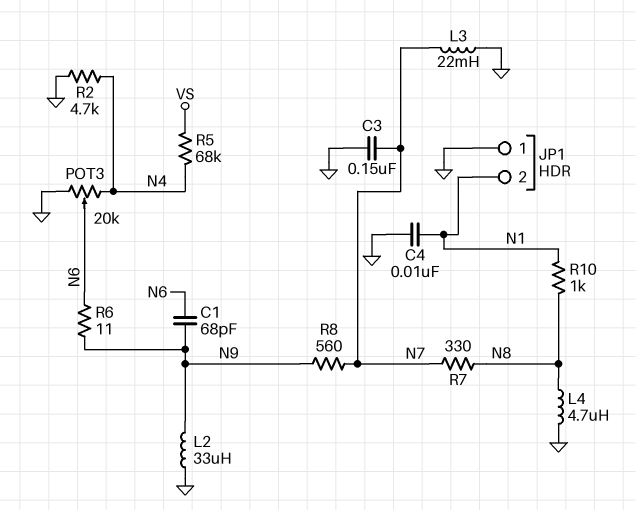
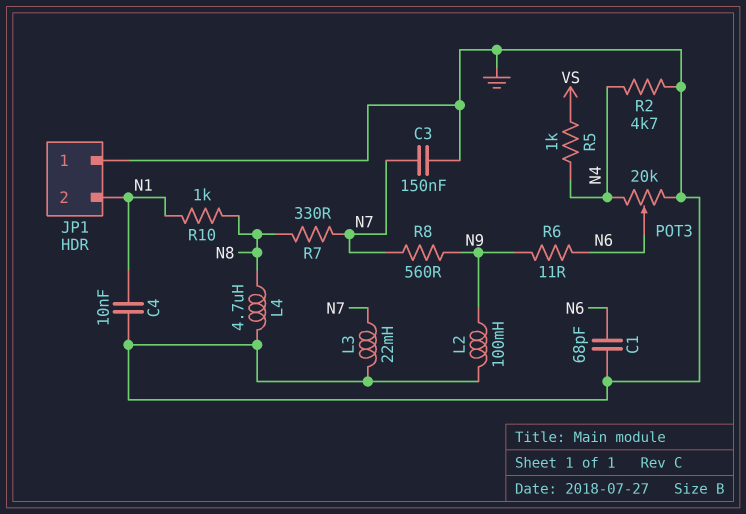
C1: 68pF (N6, N9) -> 68pF (GND, N6)
L2: 33uH (GND, N9) -> 100mH (GND, N9)
R5: 68k (N4, VS) -> 1k (N4, VS)

